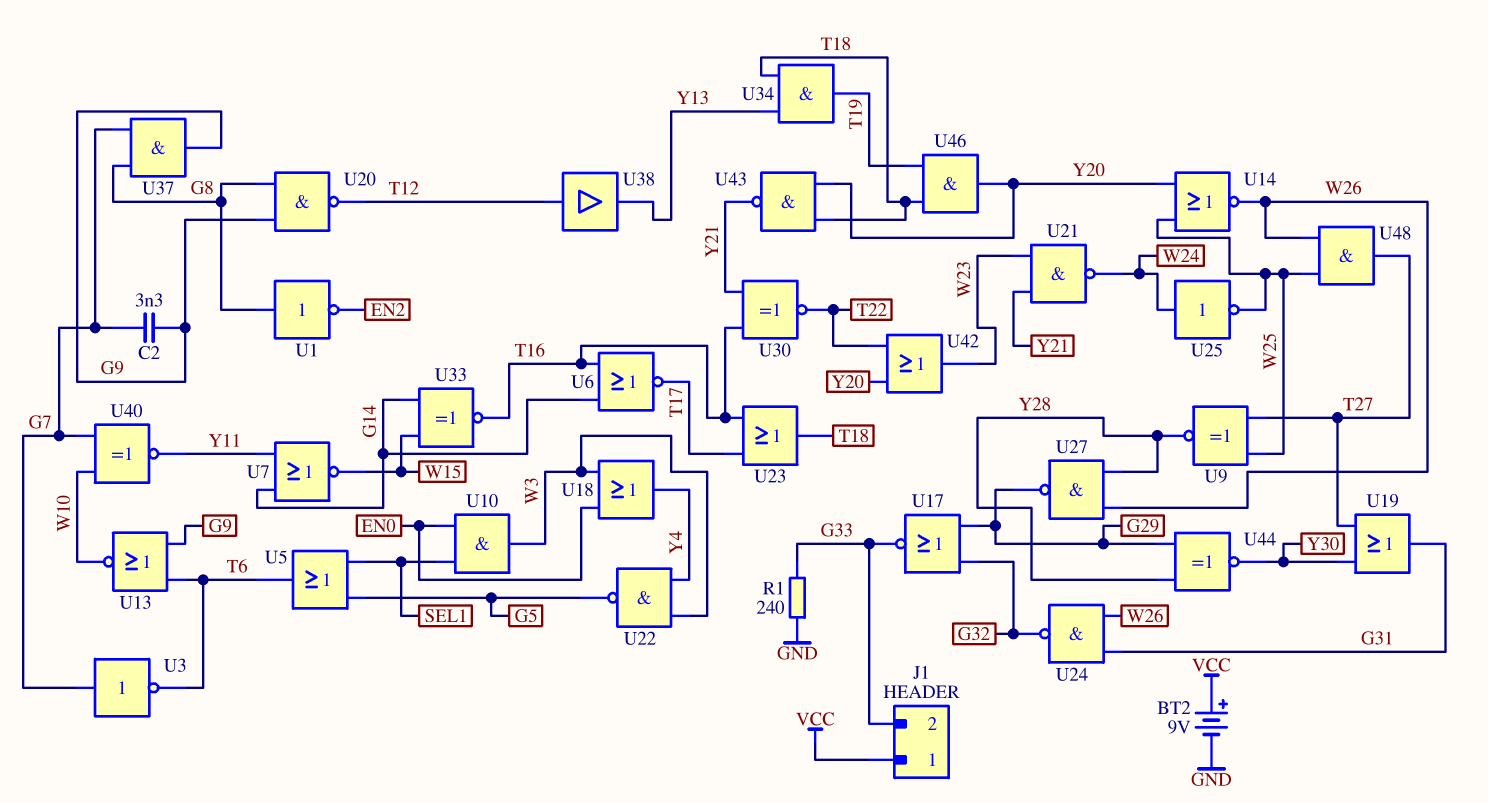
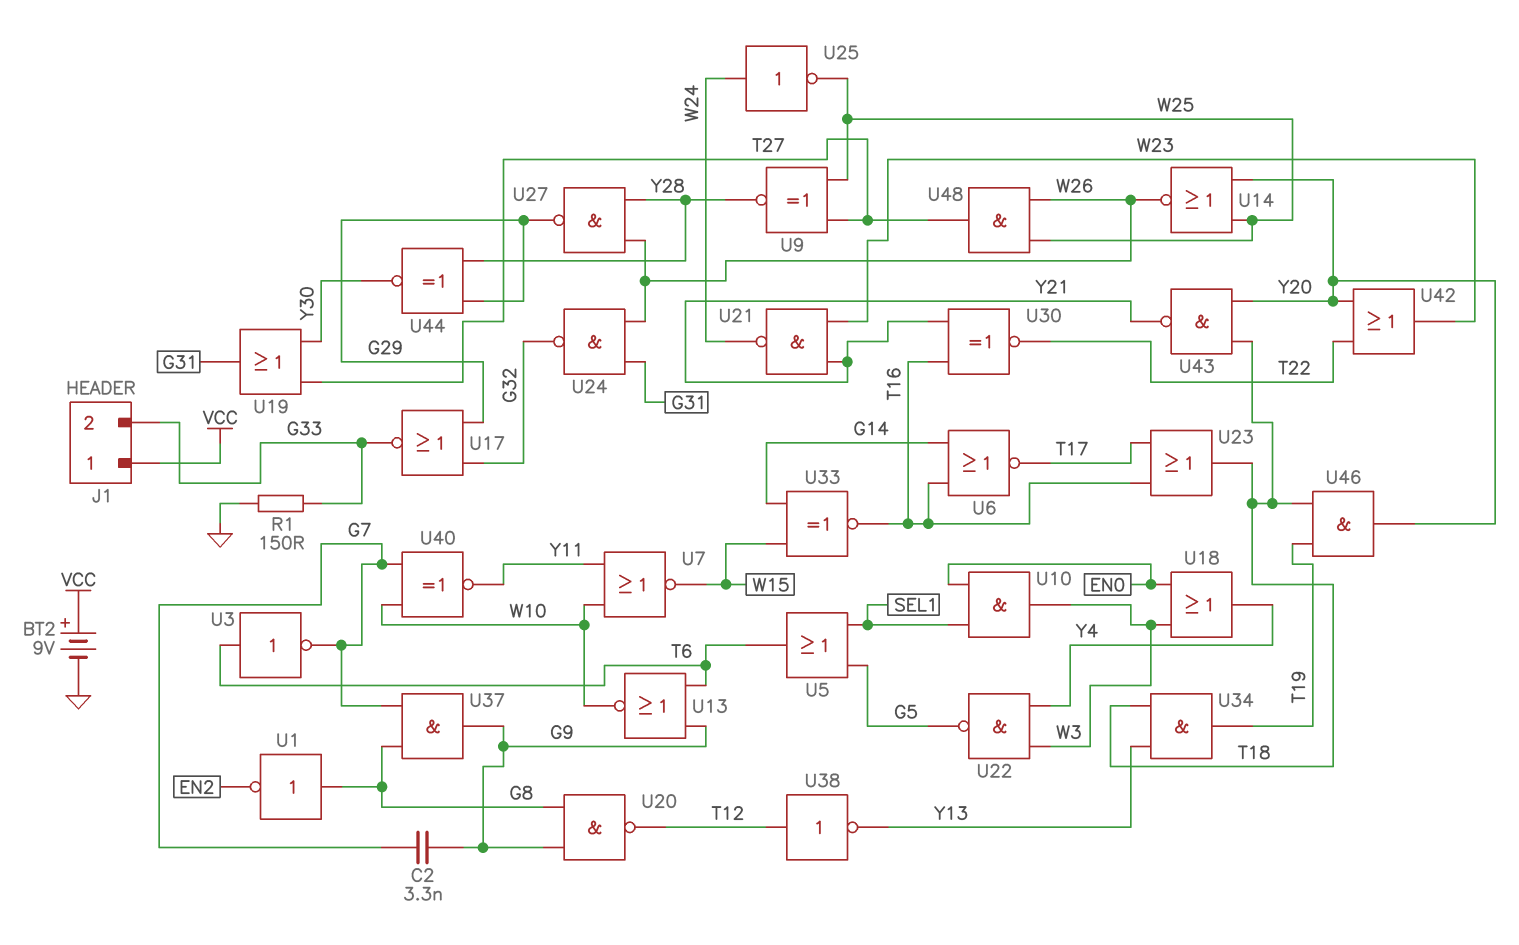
R1: 240 (G33, GND) -> 150 (G33, GND)
U3: NOT (in G7, out T6) -> NOT (in T6, out G7)
U7: NOR (in G14, in Y11, out W15) -> NOR (in W10, in Y11, out W15)
U38: buffer (in T12, out Y13) -> NOT (in T12, out Y13)

